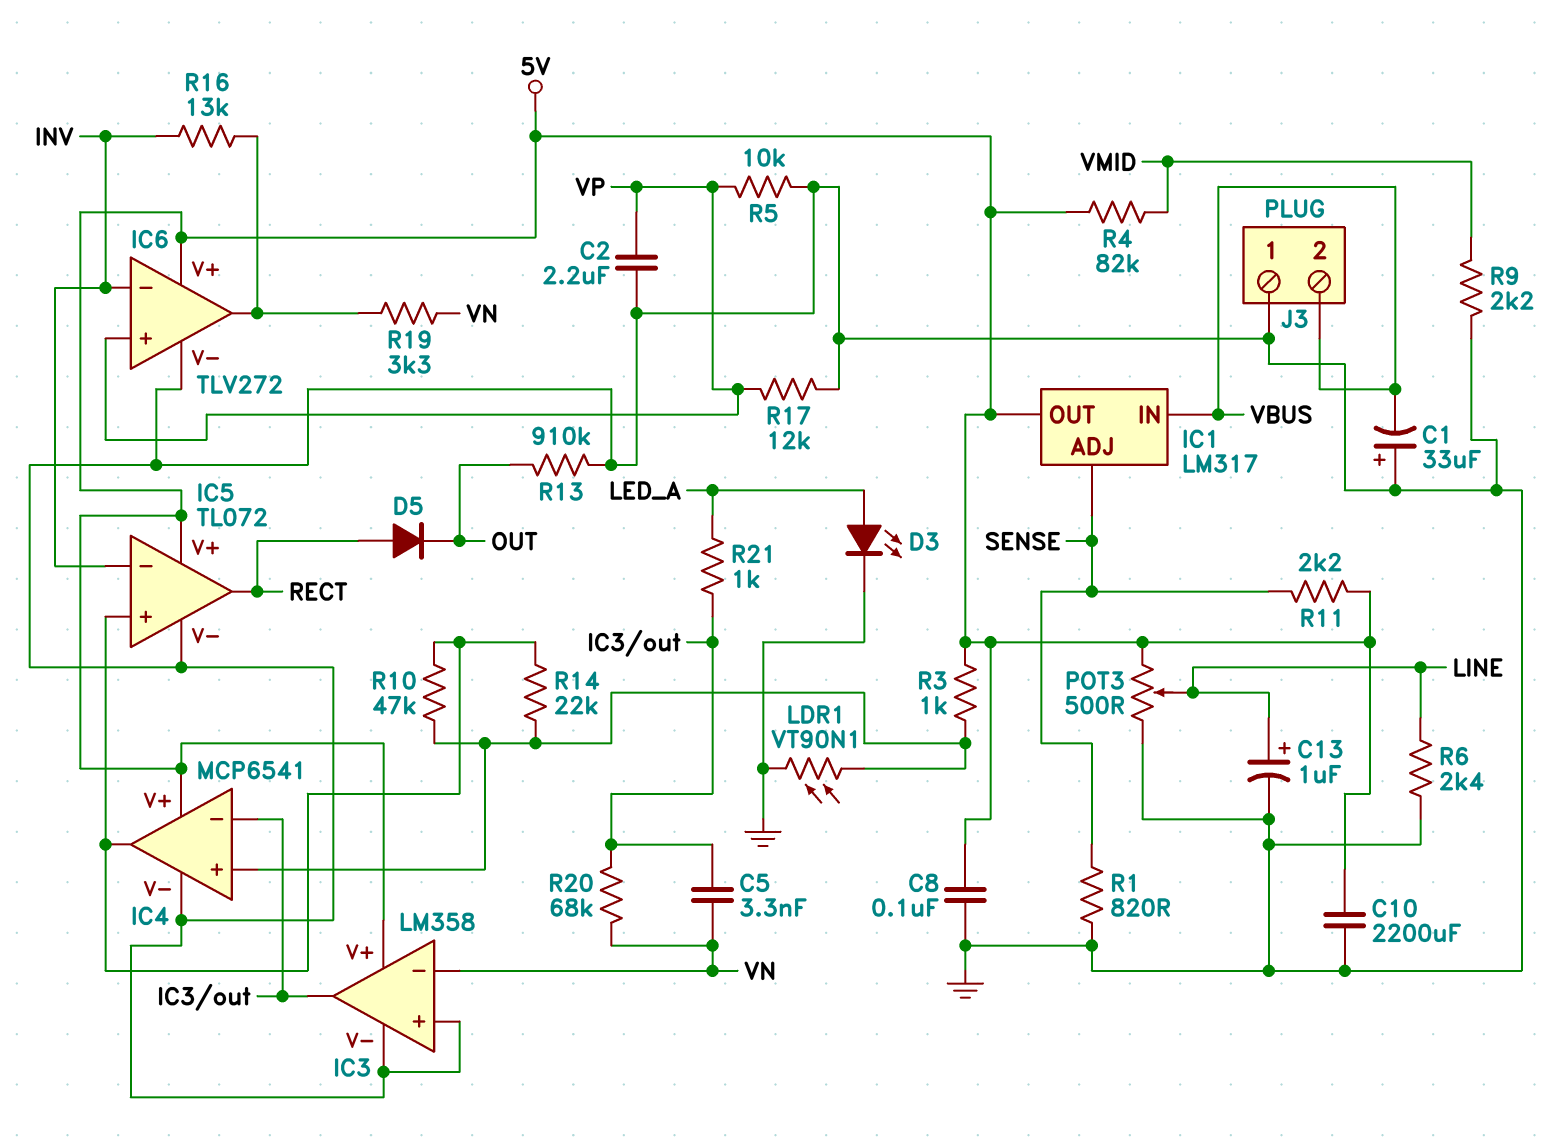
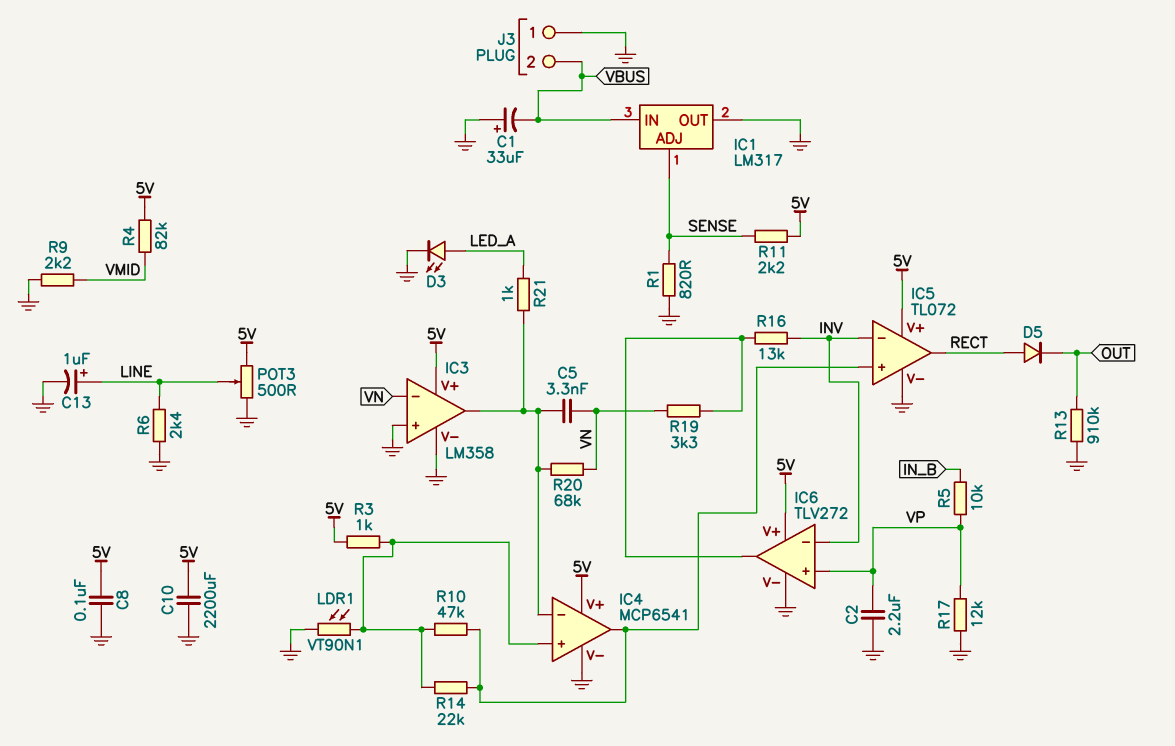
IC1 pin OUT: 5V -> GND
R5: 10k (GND, VP) -> 10k (IN_B, VP)

